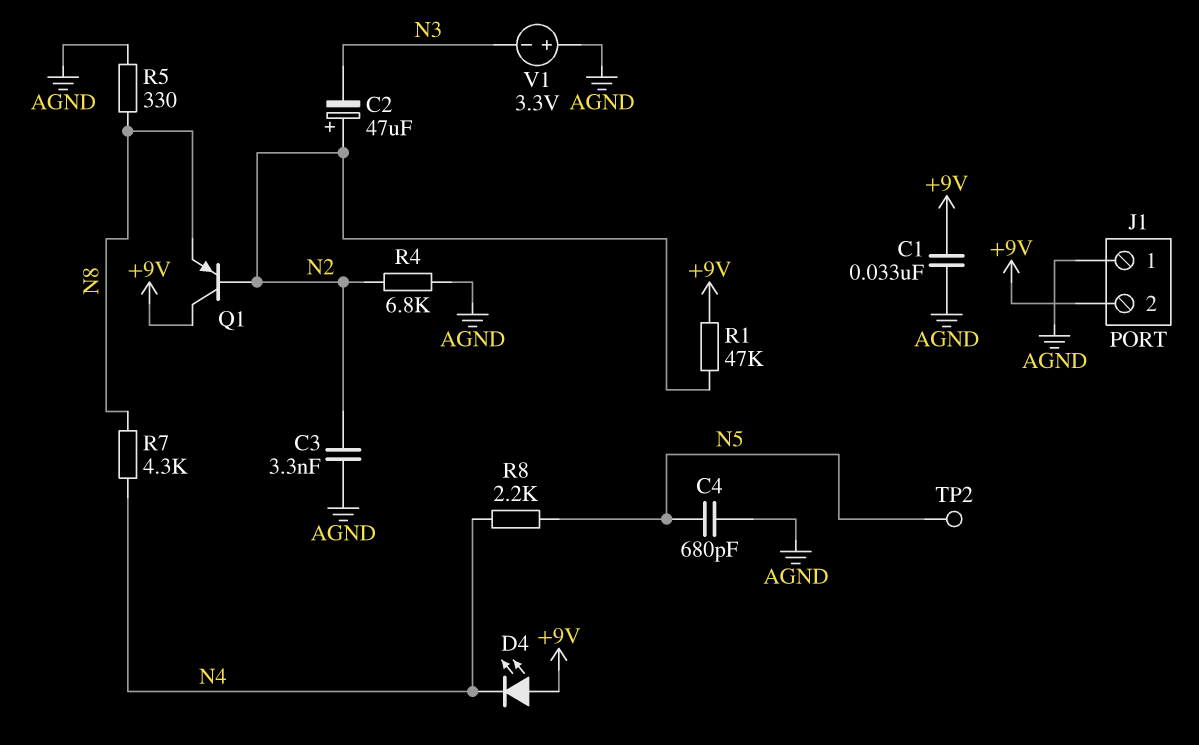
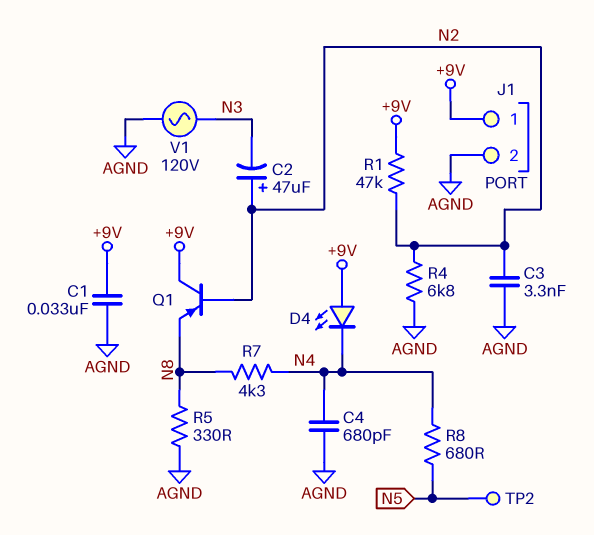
C4: 680pF (AGND, N5) -> 680pF (AGND, N4)
J1 pin 1: AGND -> +9V
J1 pin 2: +9V -> AGND
R8: 2.2k (N4, N5) -> 680 (N4, N5)
V1: 3.3V (plus AGND, minus N3) -> AC 120V (AGND, N3)

